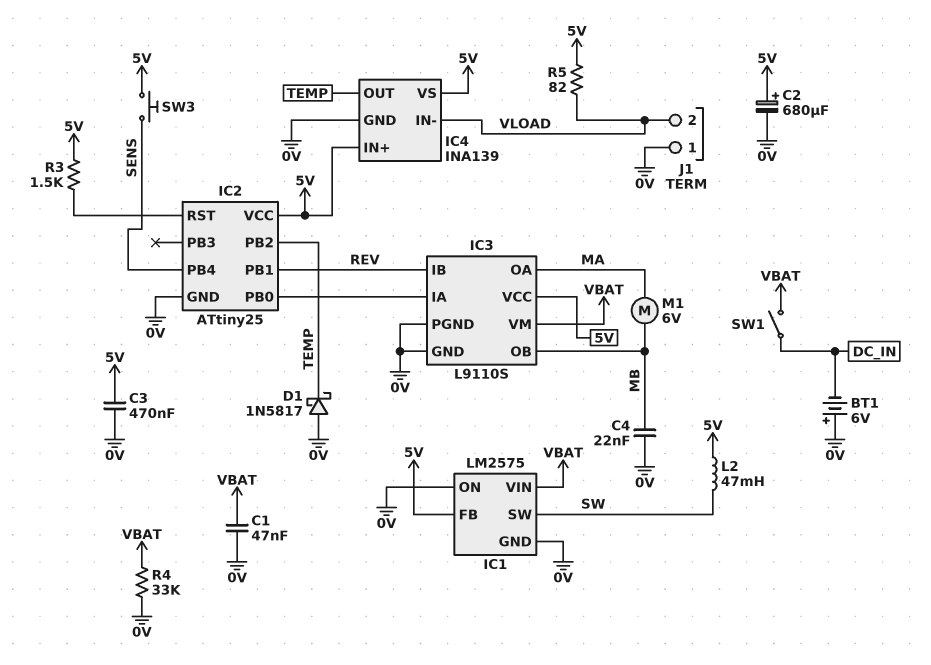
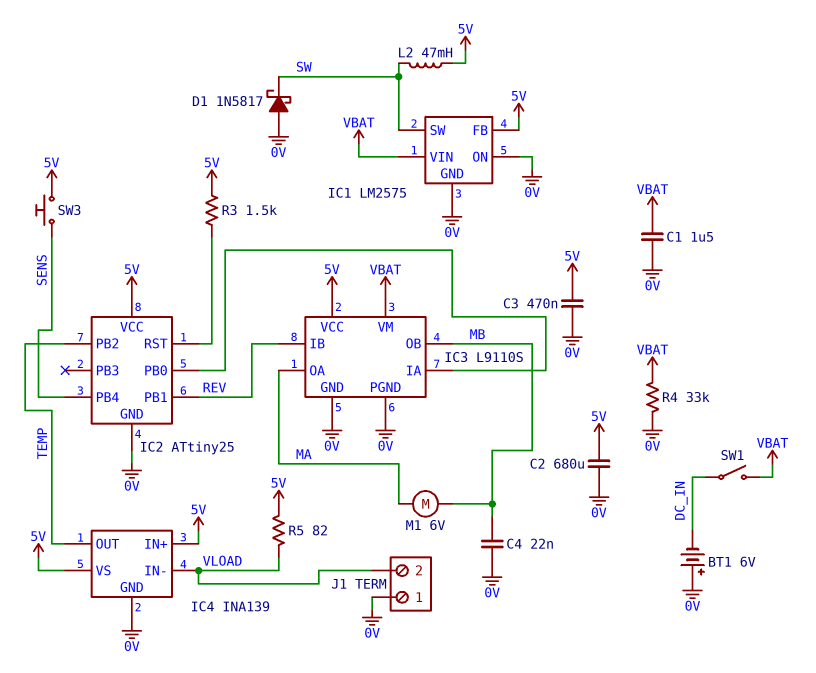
C1: 47nF (0V, VBAT) -> 1.5uF (0V, VBAT)
C2: 680uF (plus 5V, minus 0V) -> 680uF (0V, 5V)
D1: schottky 1N5817 (A 0V, K TEMP) -> schottky 1N5817 (A 0V, K SW)

